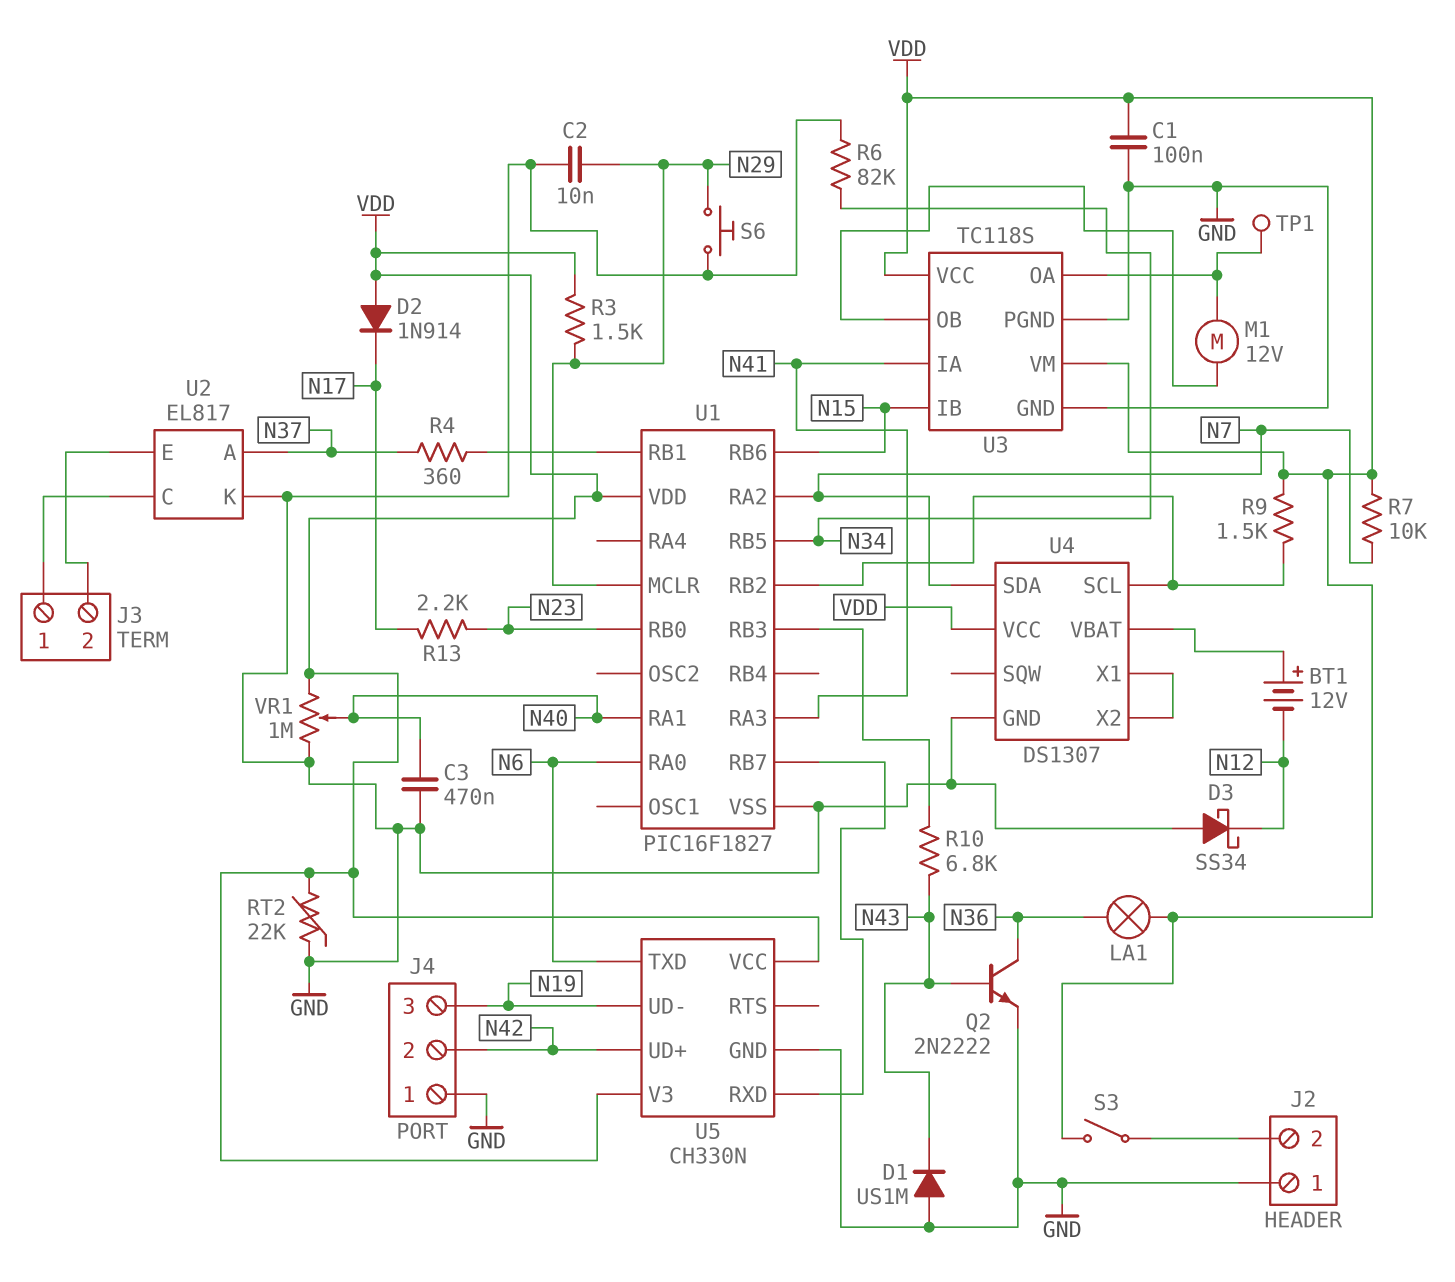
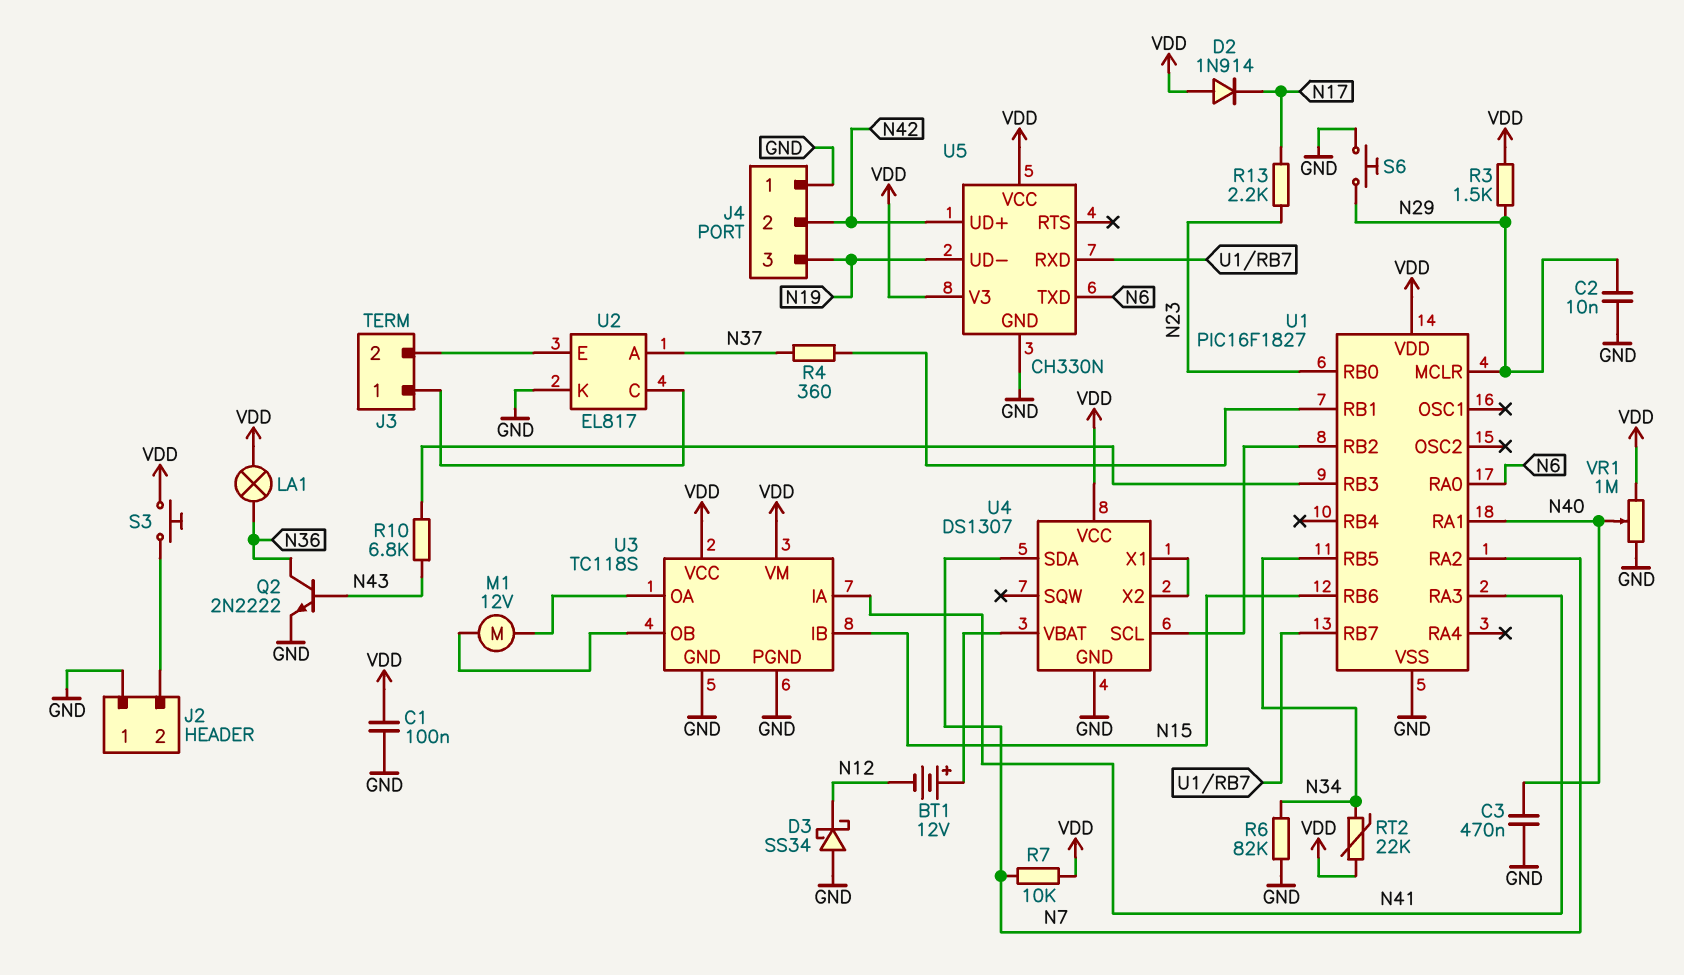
D1: diode US1M (A GND, K N43) -> none
R9: 1.5k (U1/RB2, VDD) -> none
RT2: 22k (GND, VDD) -> 22k (N34, VDD)
S3: switch (J2/2, VDD) -> button (J2/2, VDD)
TP1: test point (U3/OA) -> none

